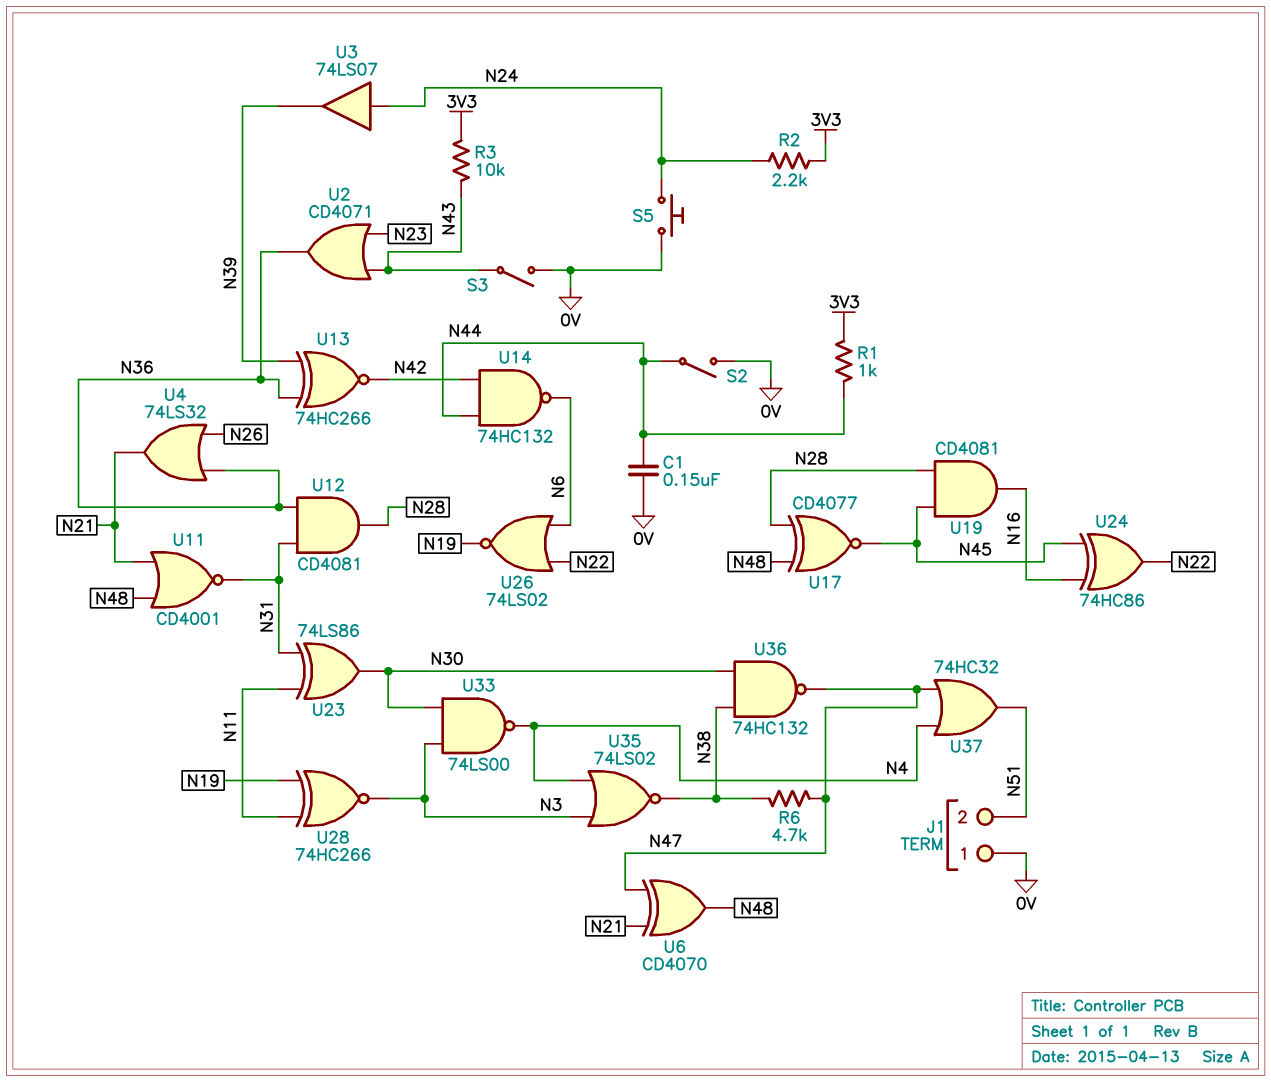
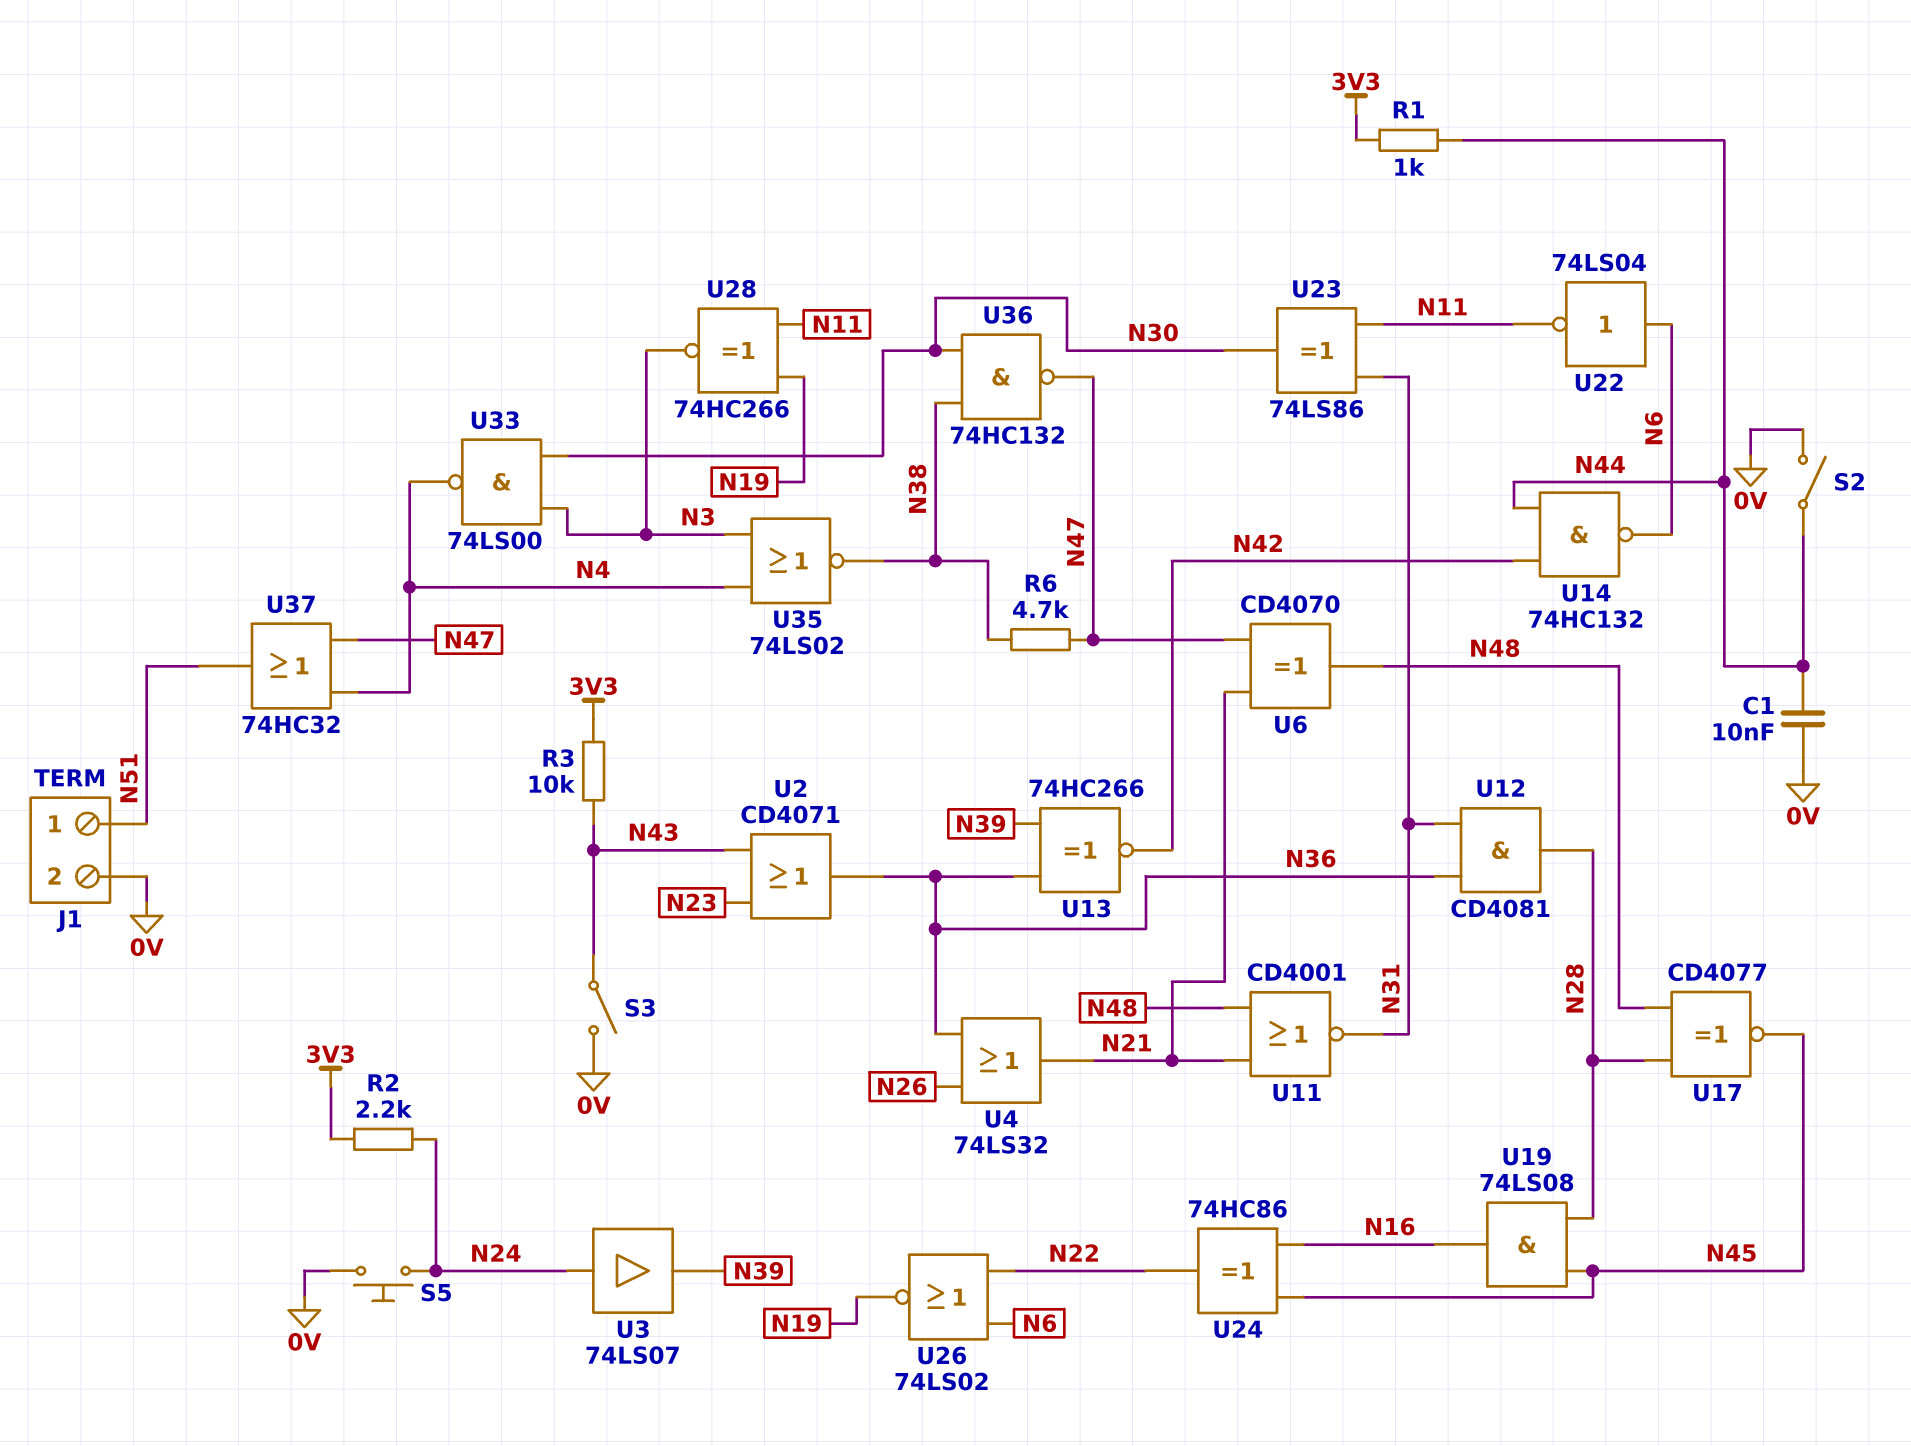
C1: 150nF (0V, N44) -> 10nF (0V, N44)
J1 pin 1: 0V -> N51
J1 pin 2: N51 -> 0V
U19: AND CD4081 (in N28, in N45, out N16) -> AND 74LS08 (in N28, in N45, out N16)
U22: none -> NOT 74LS04 (in N6, out N11)

